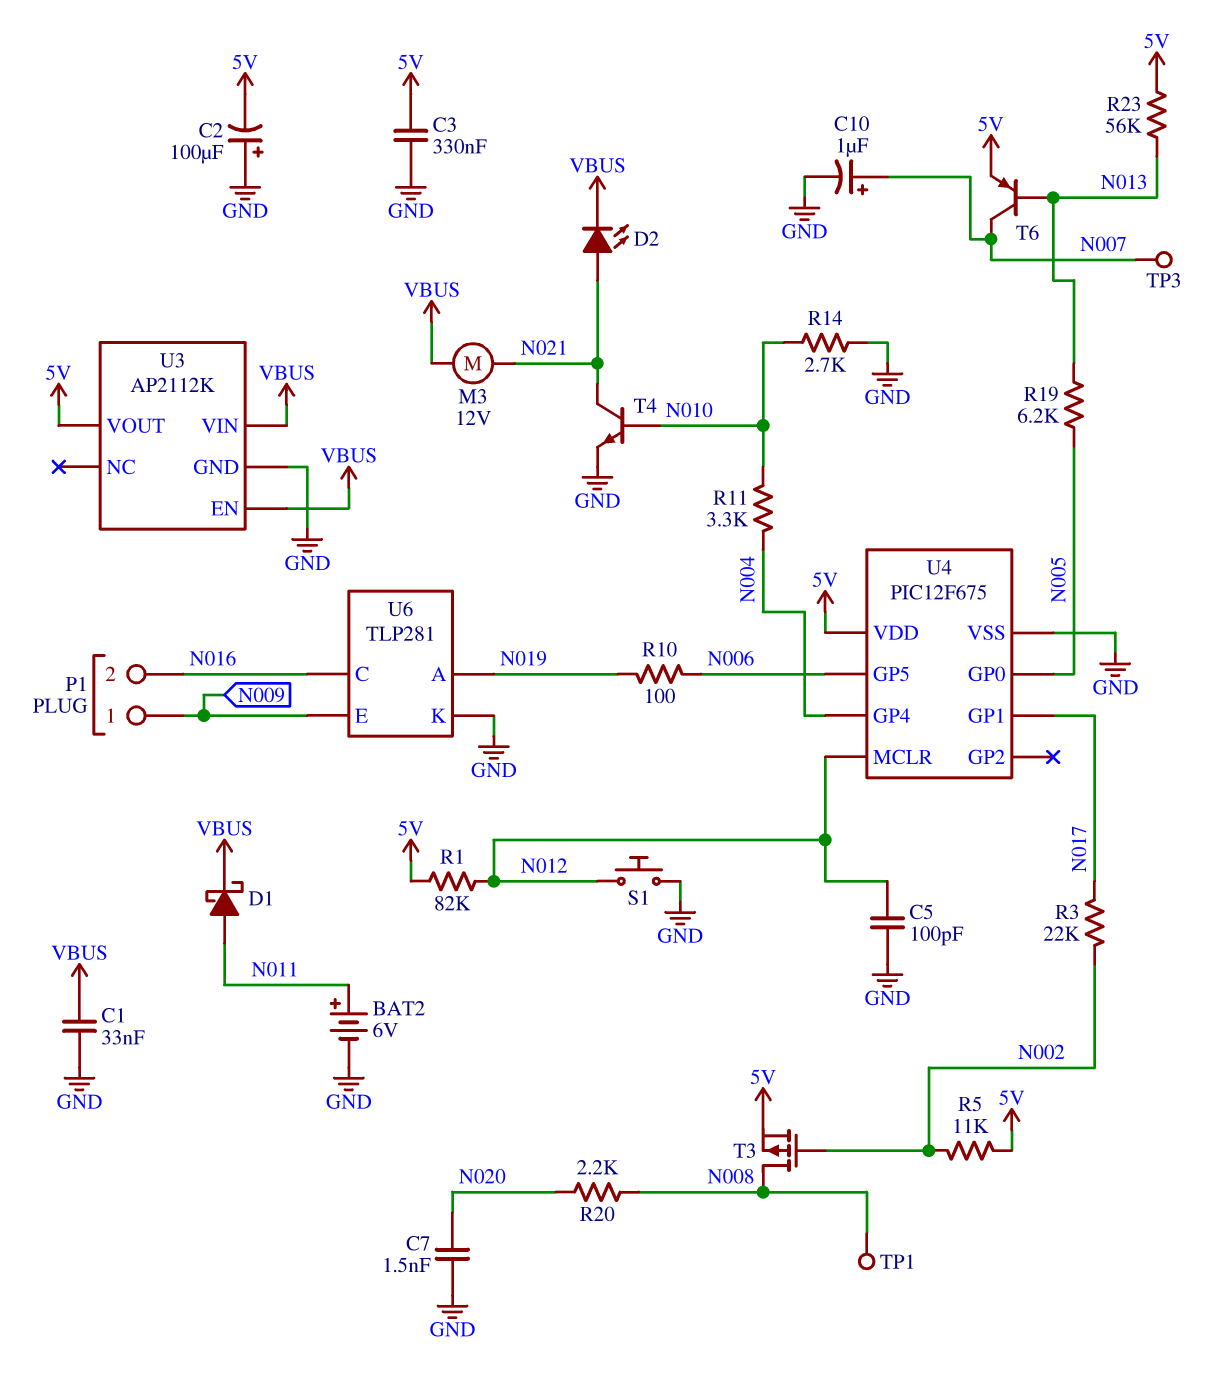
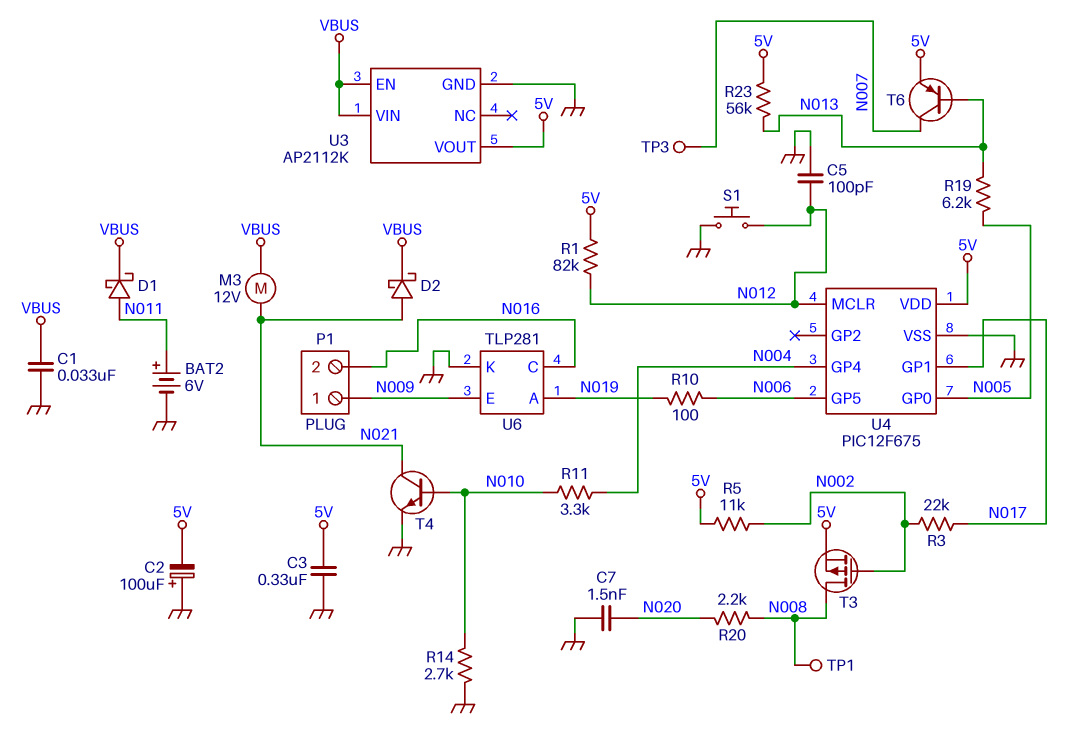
C10: 1uF (plus N007, minus GND) -> none
D2: LED (A N021, K VBUS) -> schottky (A N021, K VBUS)

